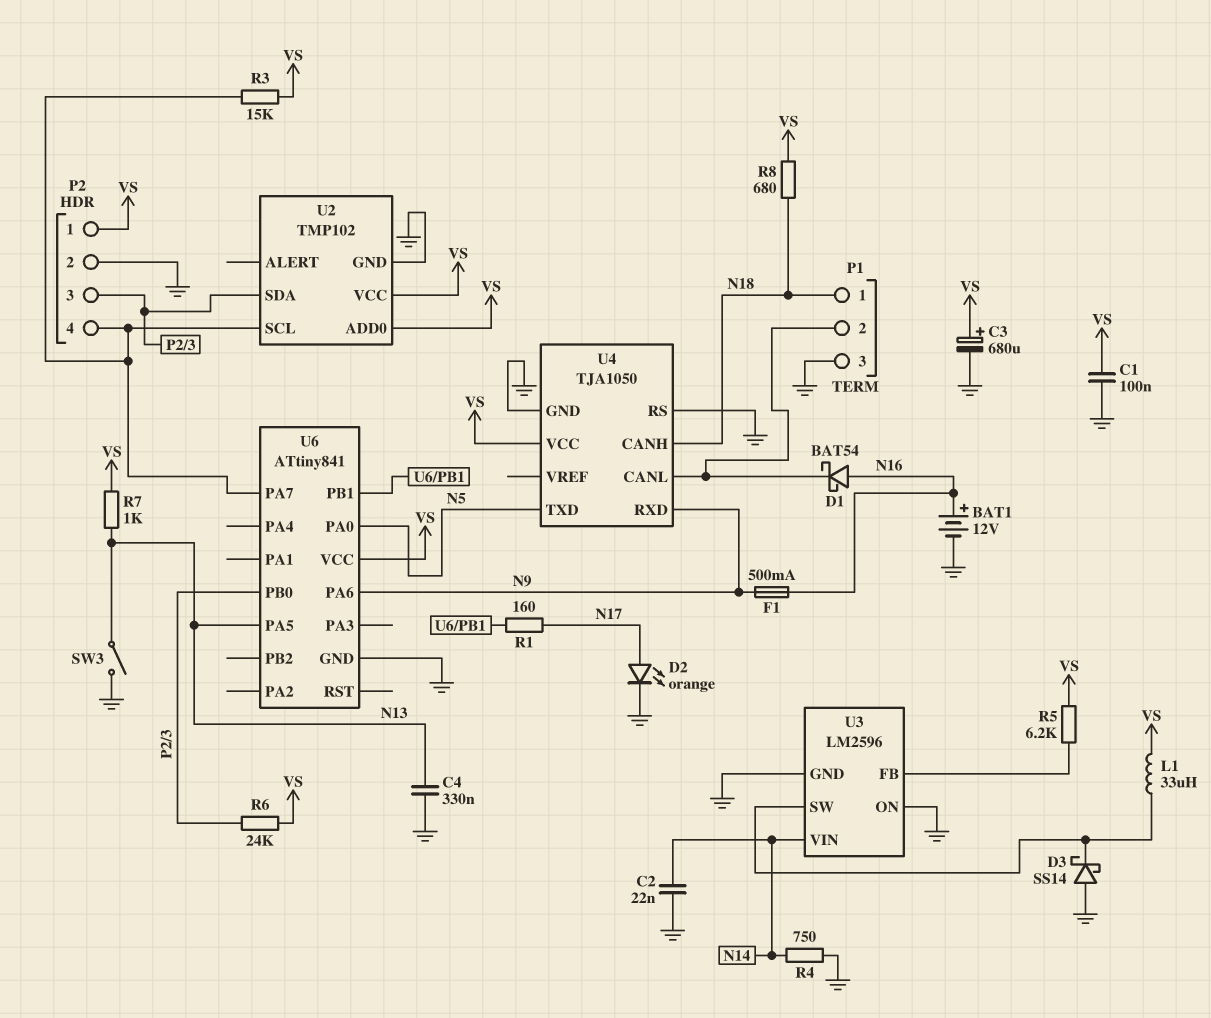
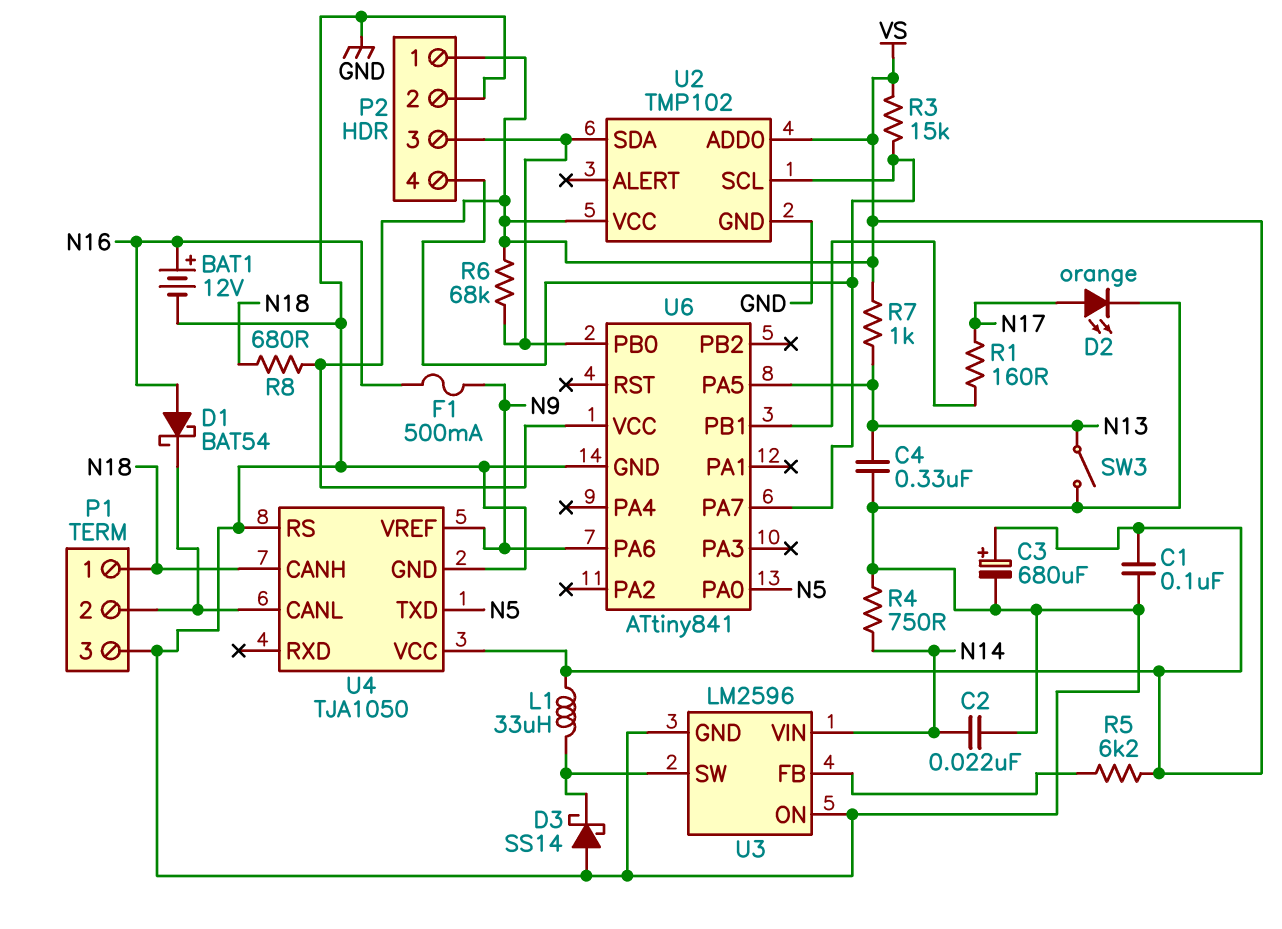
R6: 24k (P2/3, VS) -> 68k (P2/3, VS)
U4 pin RXD: N9 -> none
U4 pin VREF: none -> N9

